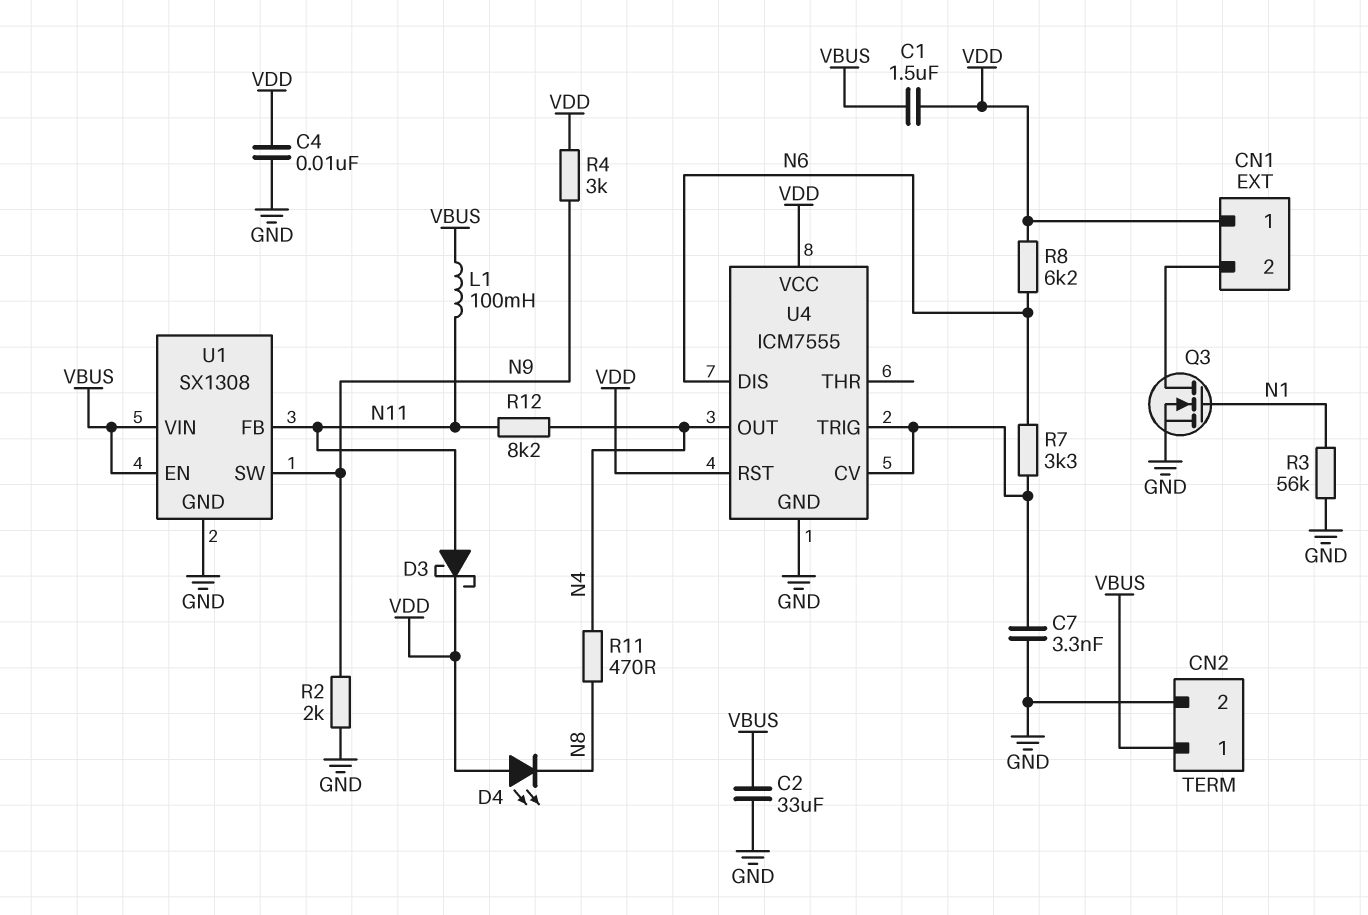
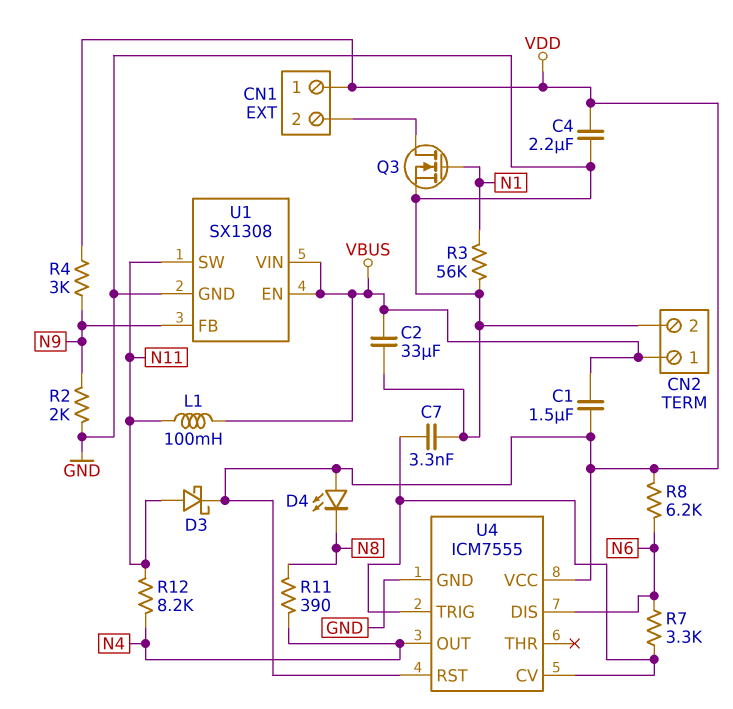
C4: 10nF (GND, VDD) -> 2.2uF (GND, VDD)
R11: 470 (N4, N8) -> 390 (N4, N8)
U1 pin FB: N11 -> N9
U1 pin SW: N9 -> N11

